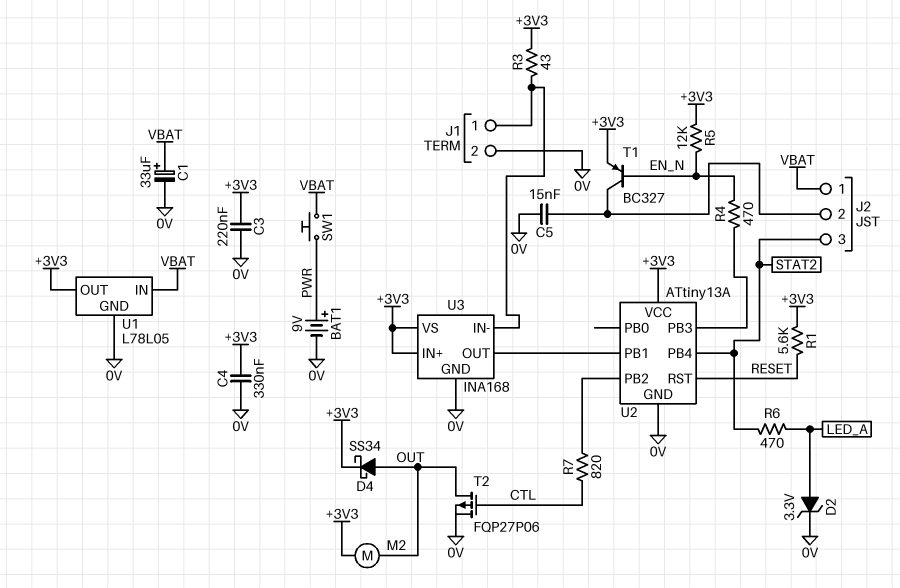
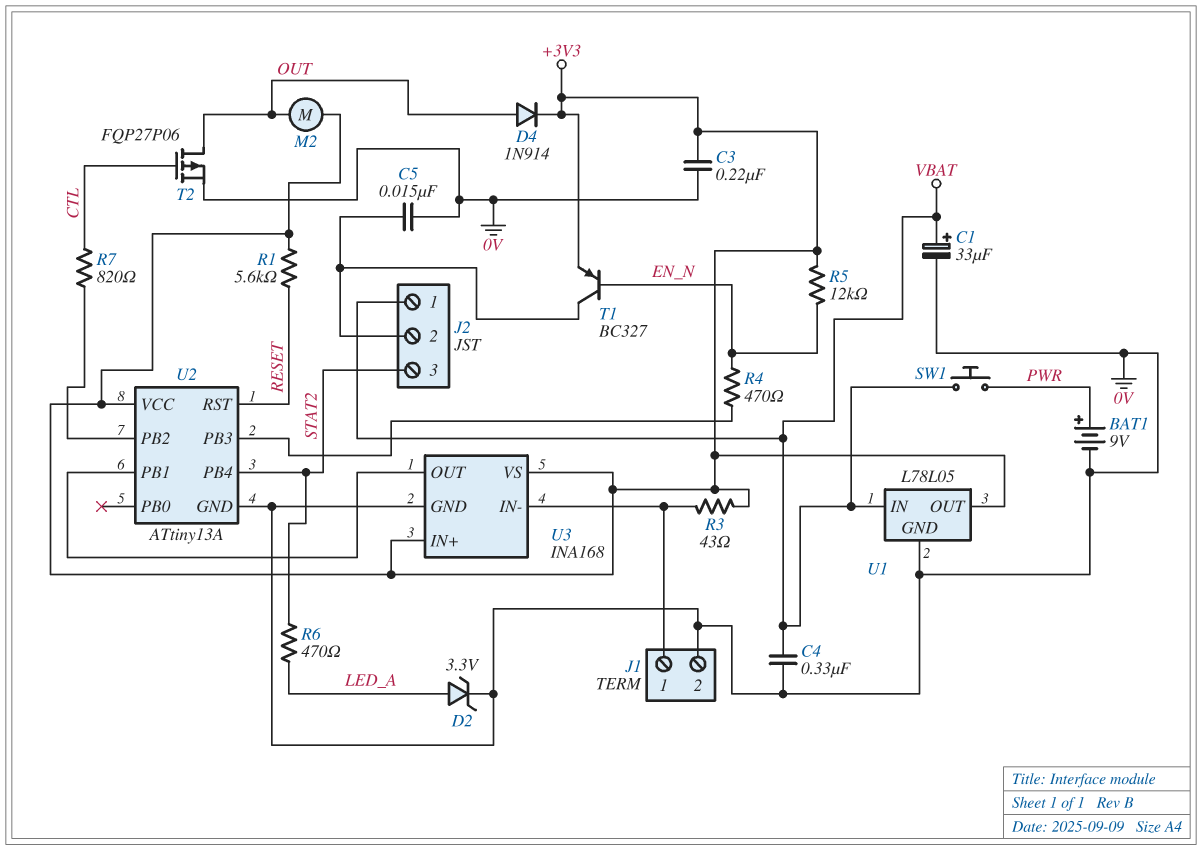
C4: 330nF (+3V3, 0V) -> 330nF (0V, VBAT)
D4: schottky SS34 (A OUT, K +3V3) -> diode 1N914 (A OUT, K +3V3)

